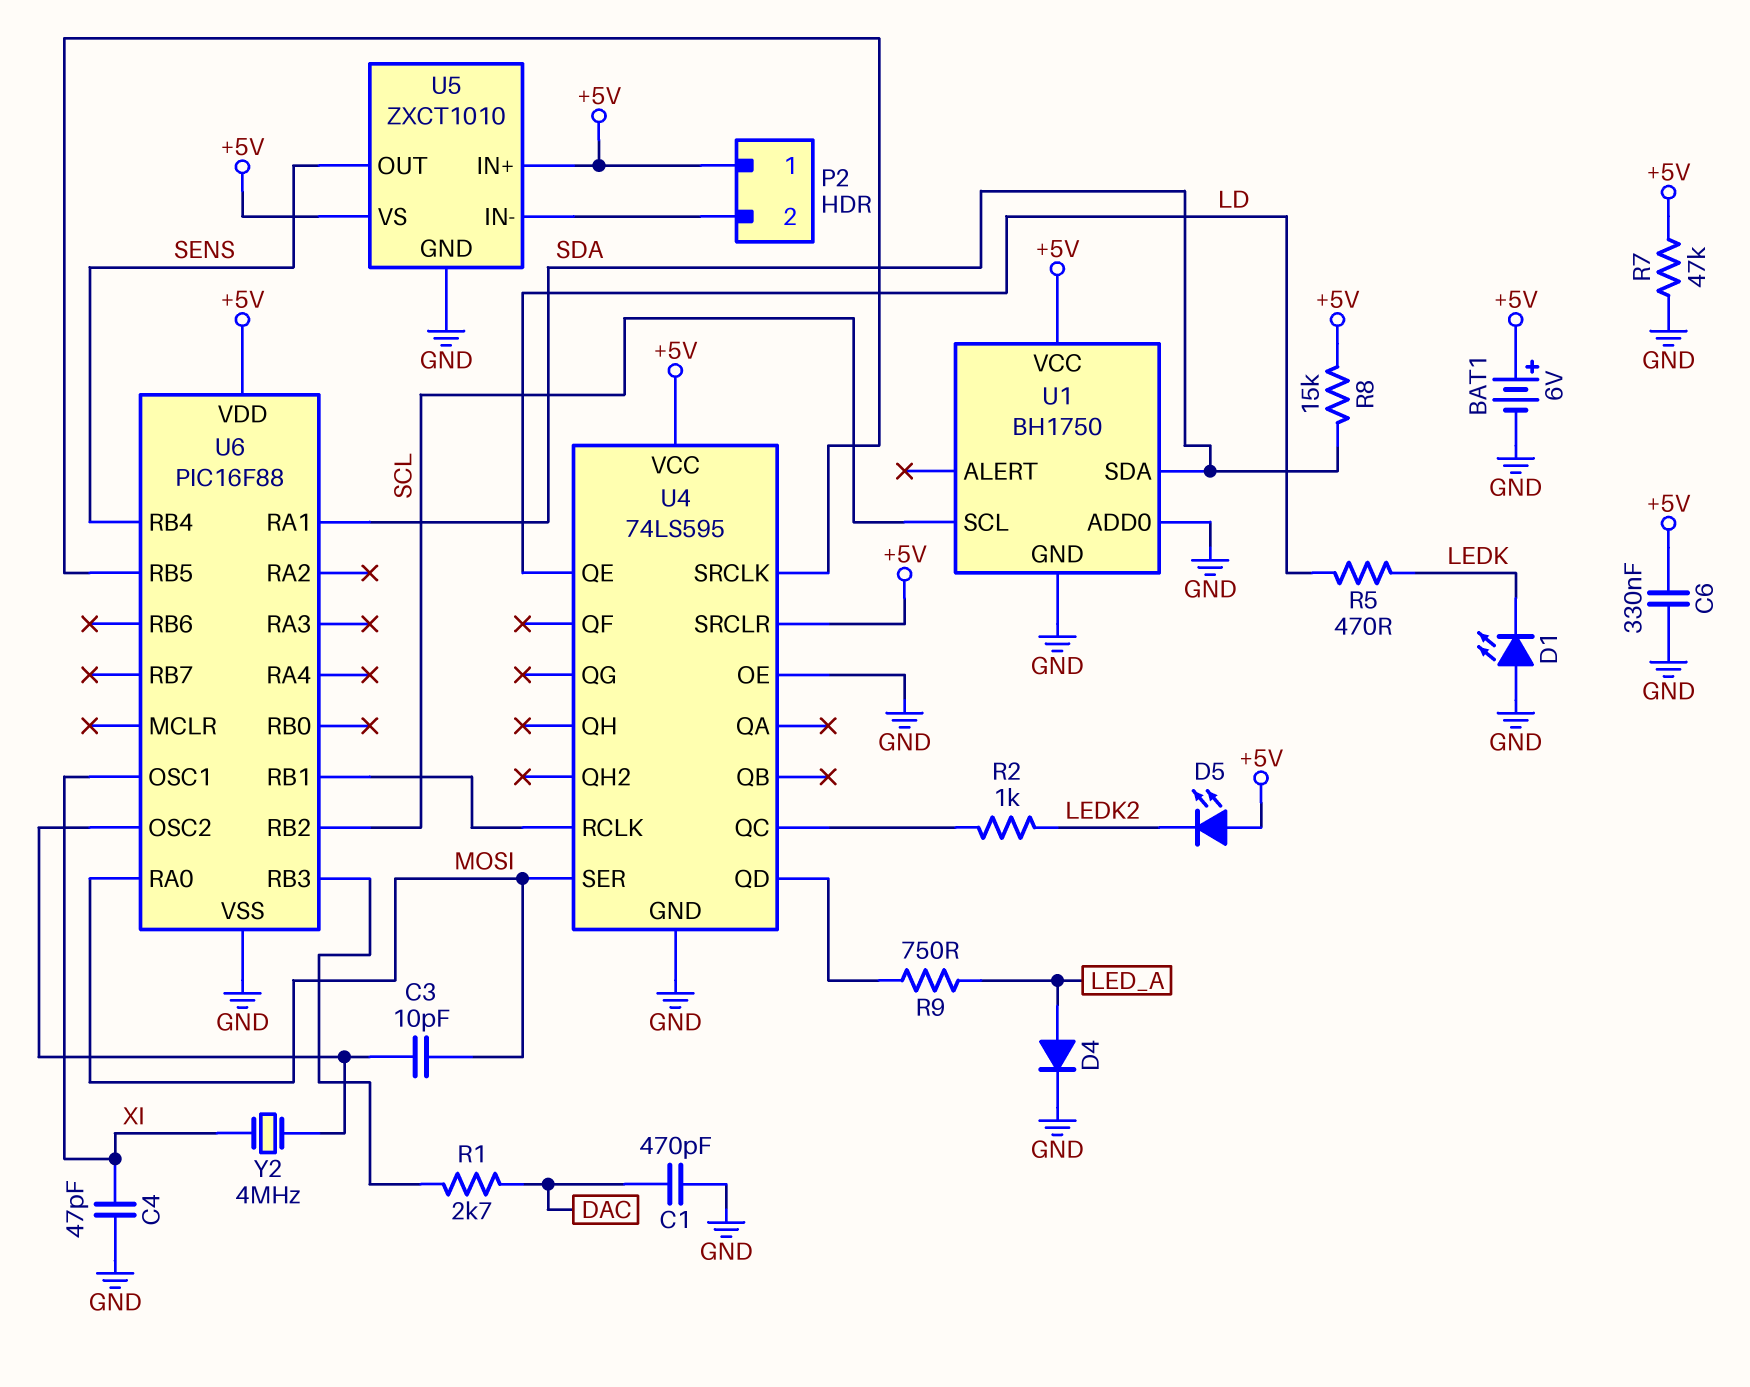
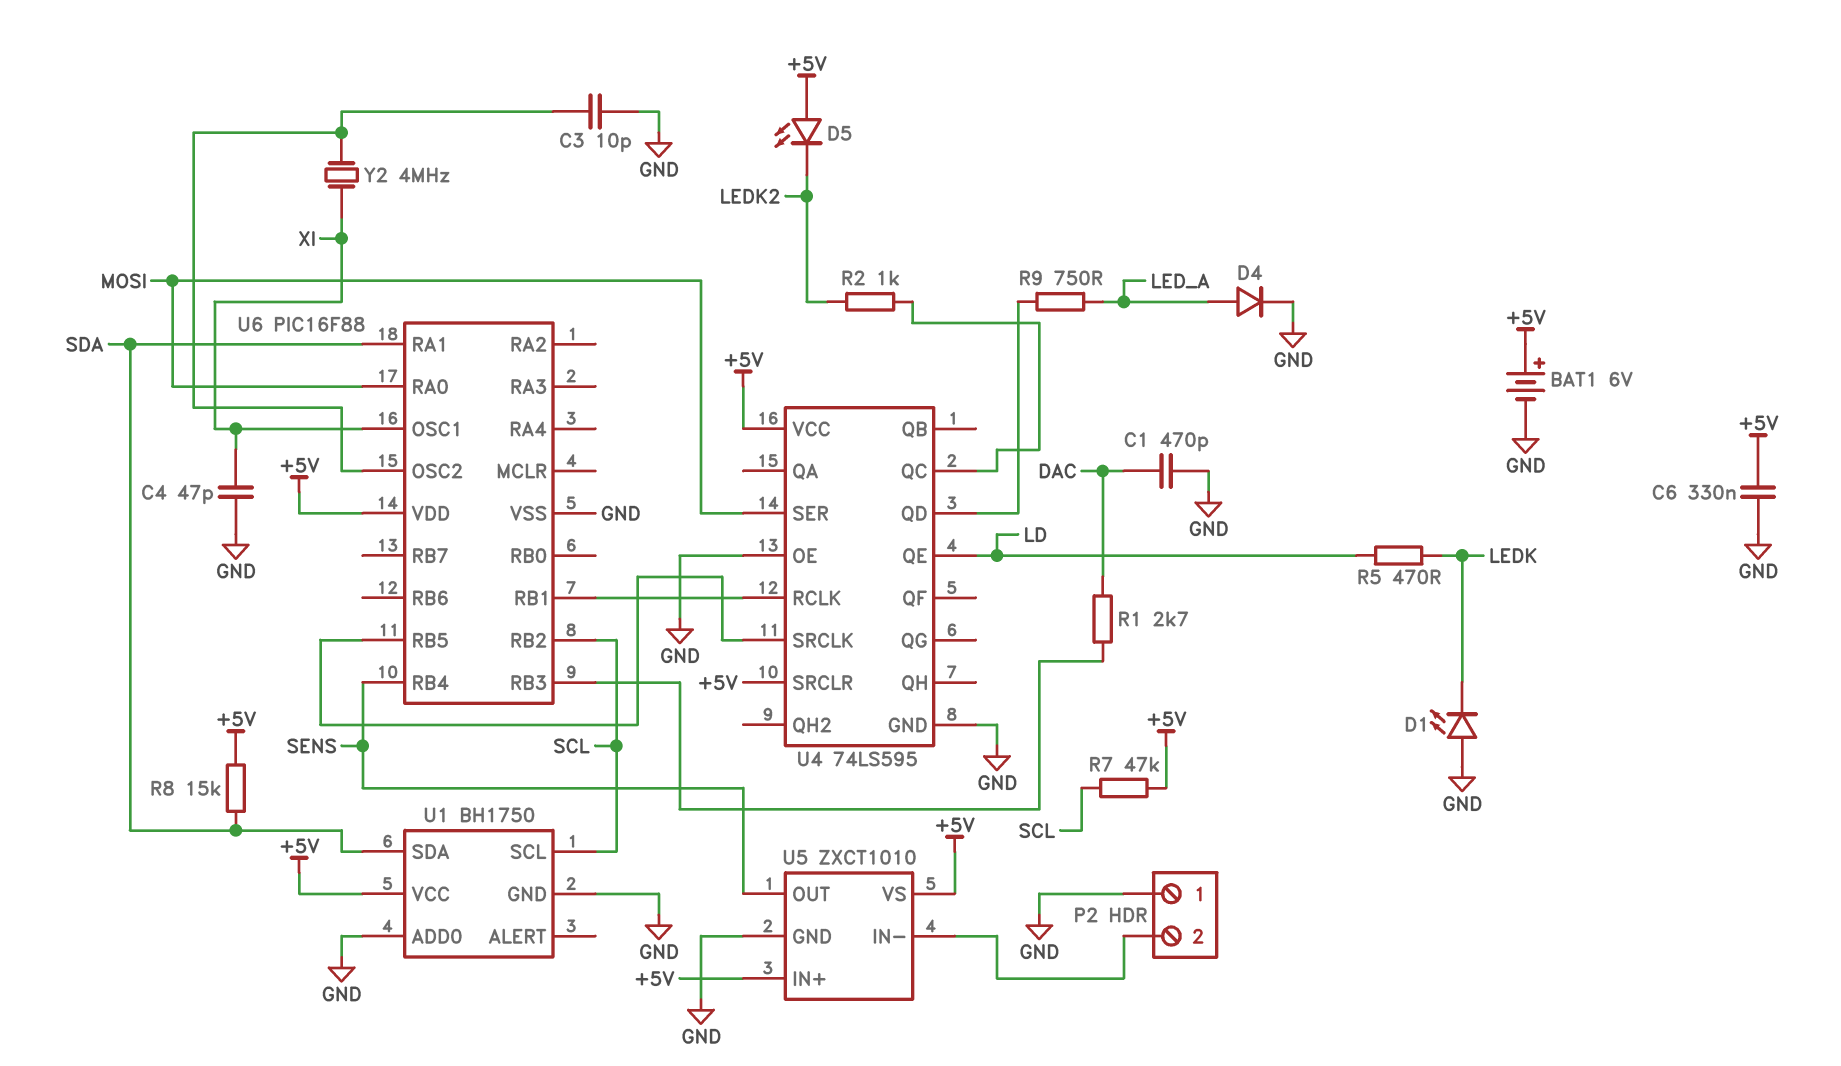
C3: 10pF (MOSI, U6/OSC2) -> 10pF (GND, U6/OSC2)
P2 pin 1: +5V -> GND
R7: 47k (+5V, GND) -> 47k (+5V, SCL)

